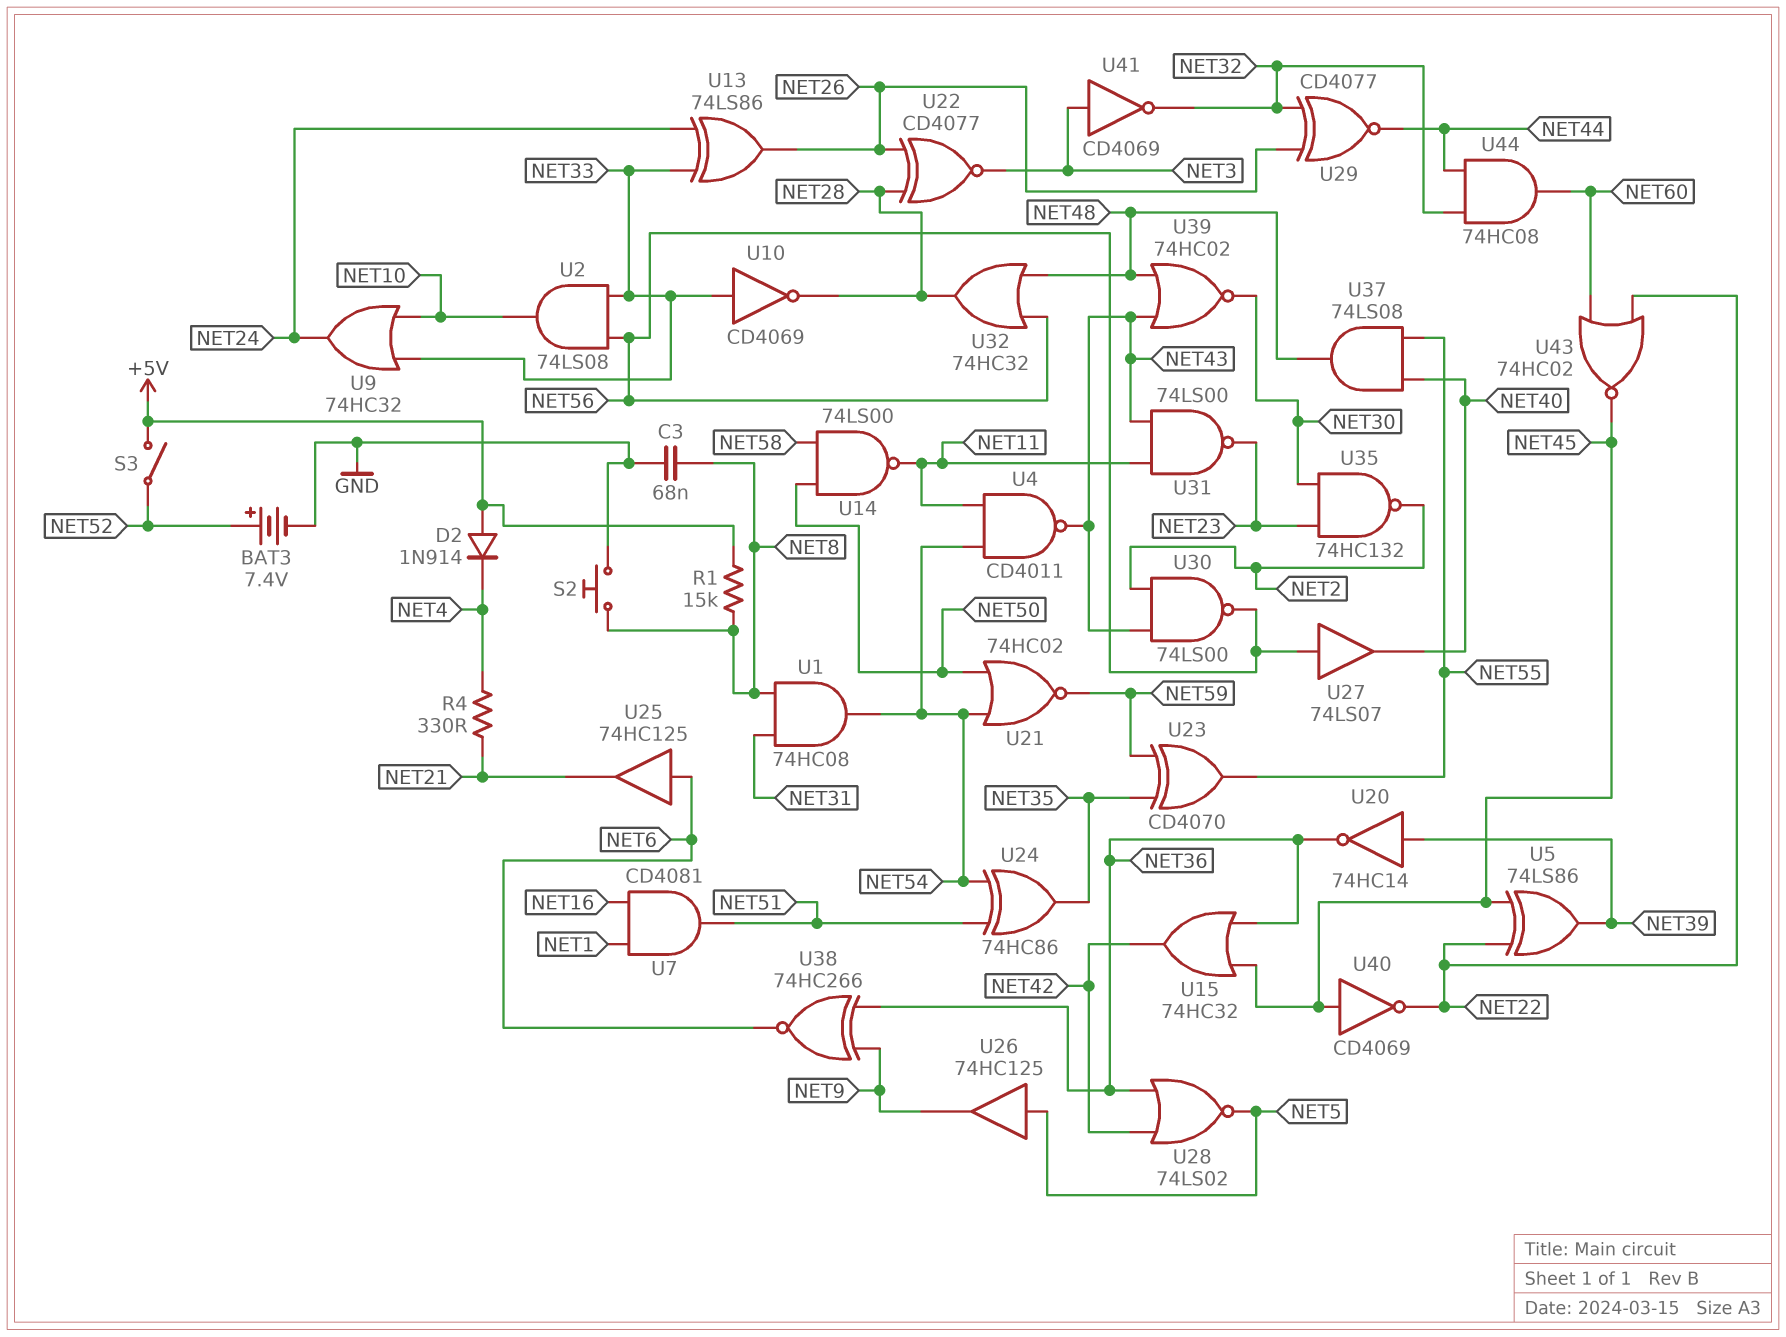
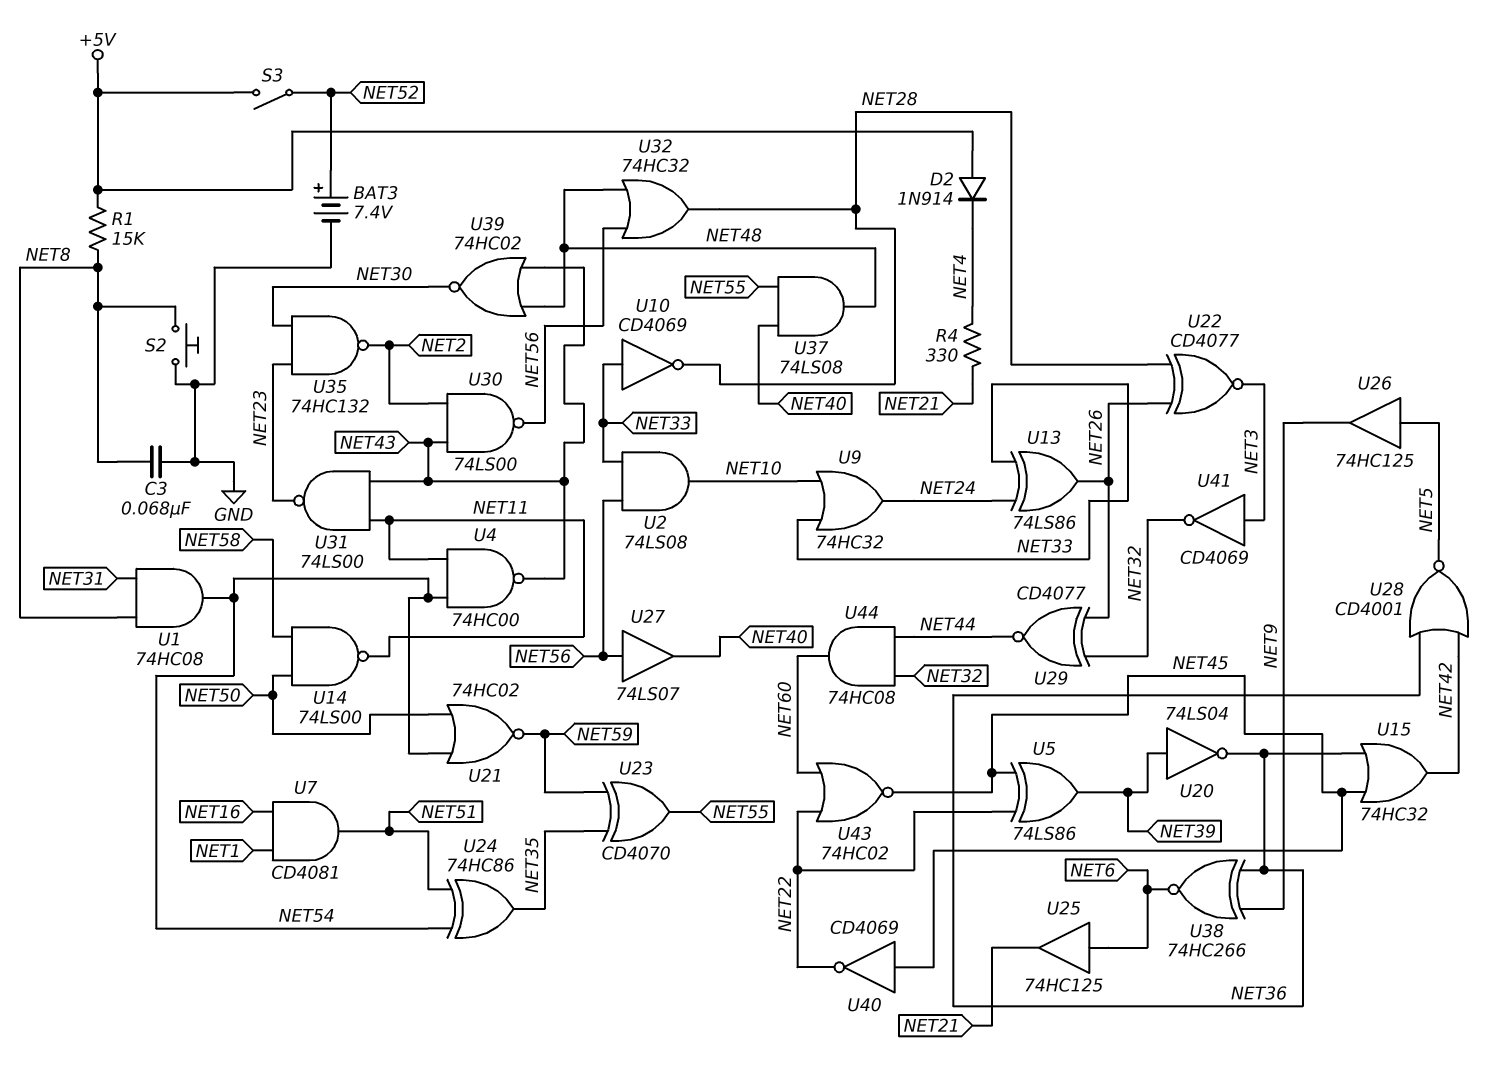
U4: NAND CD4011 (in NET11, in NET54, out NET43) -> NAND 74HC00 (in NET11, in NET54, out NET43)
U20: NOT 74HC14 (in NET39, out NET36) -> NOT 74LS04 (in NET39, out NET36)
U28: NOR 74LS02 (in NET36, in NET42, out NET5) -> NOR CD4001 (in NET36, in NET42, out NET5)

